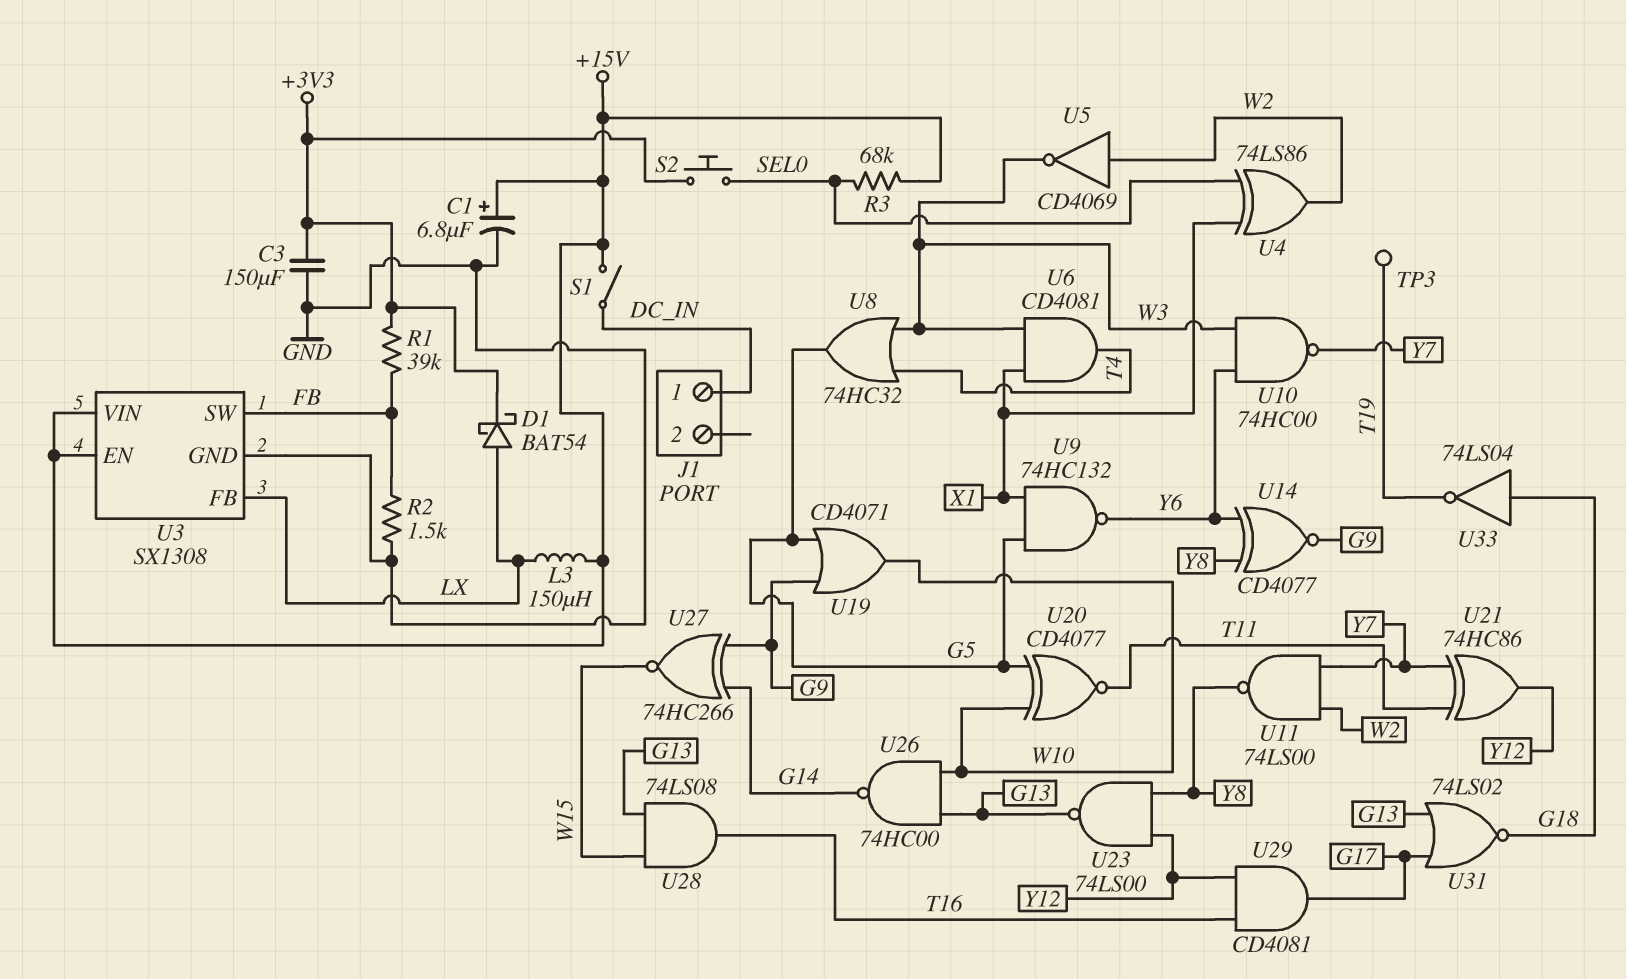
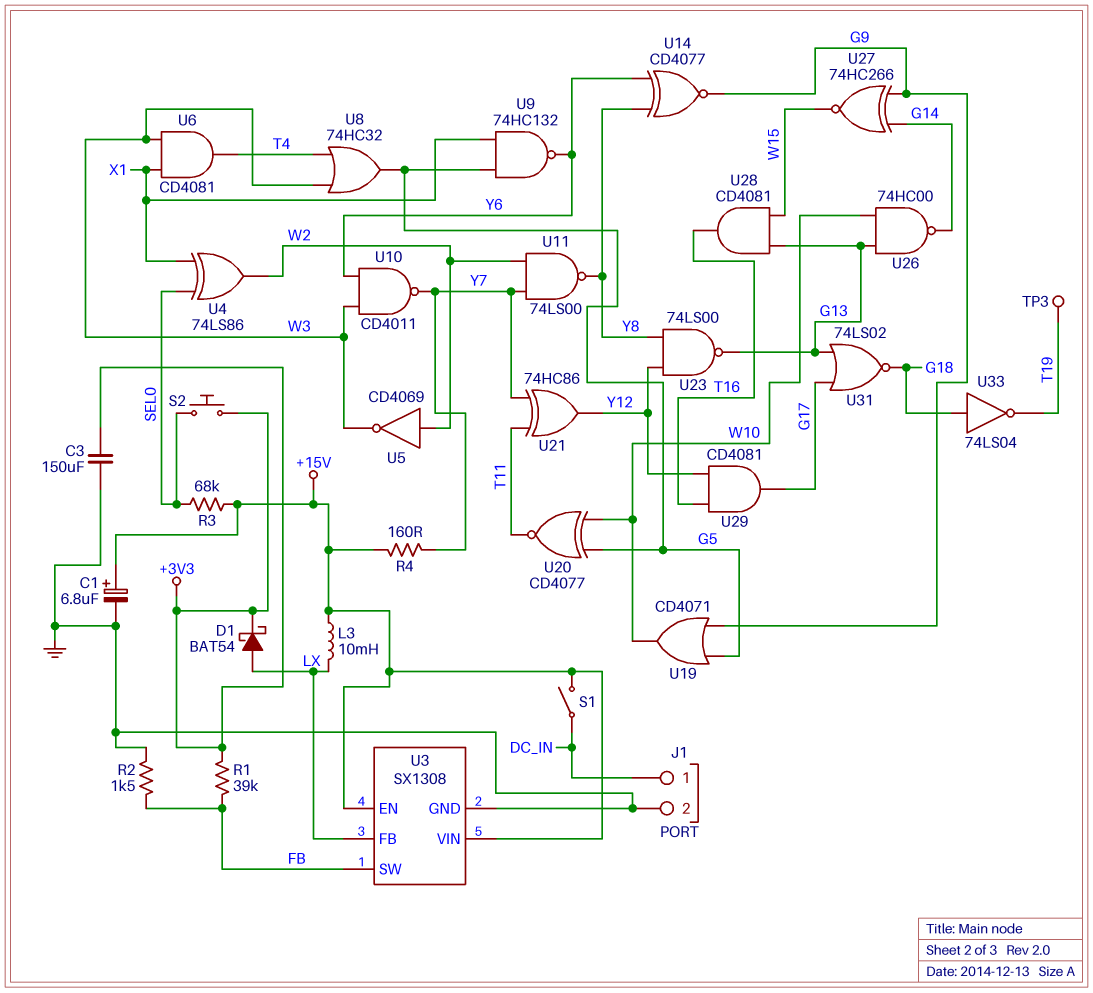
J1 pin 2: none -> GND
L3: 150uH (+15V, LX) -> 10mH (+15V, LX)
R4: none -> 160 (+15V, Y7)
U10: NAND 74HC00 (in W3, in Y6, out Y7) -> NAND CD4011 (in W3, in Y6, out Y7)
U28: AND 74LS08 (in G13, in W15, out T16) -> AND CD4081 (in G13, in W15, out T16)

